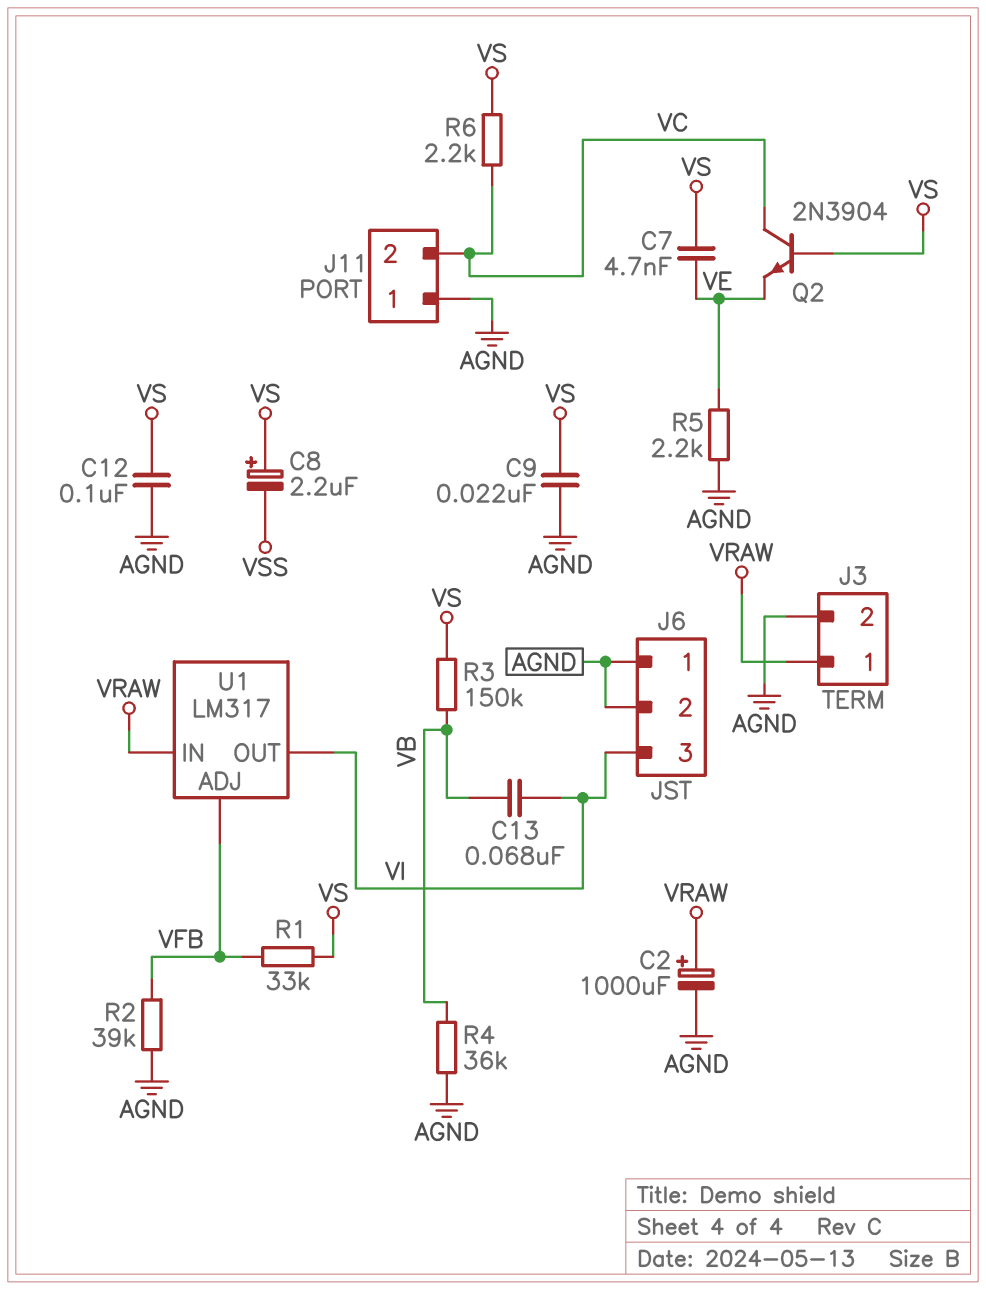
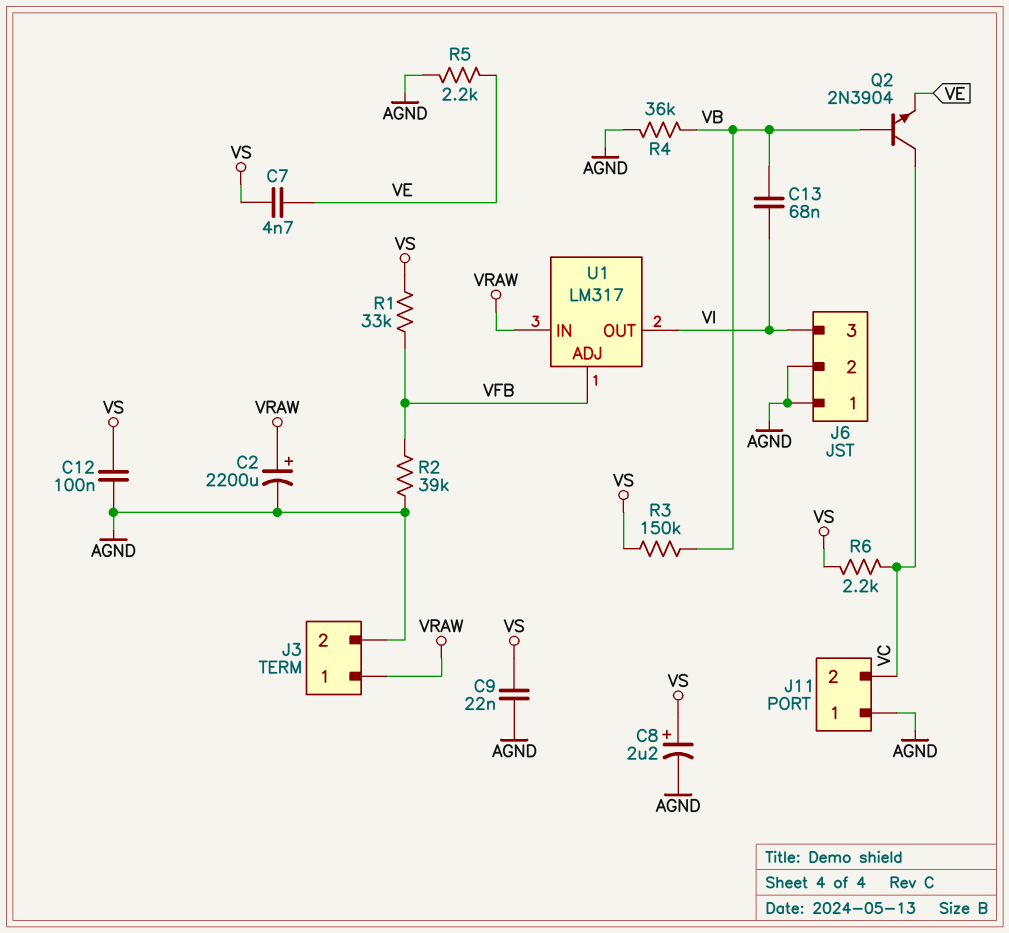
C2: 1000uF (plus VRAW, minus AGND) -> 2200uF (plus VRAW, minus AGND)
C8: 2.2uF (plus VS, minus VSS) -> 2.2uF (plus VS, minus AGND)
Q2: NPN 2N3904 (B VS, C VC, E VE) -> NPN 2N3904 (B VB, C VC, E VE)

